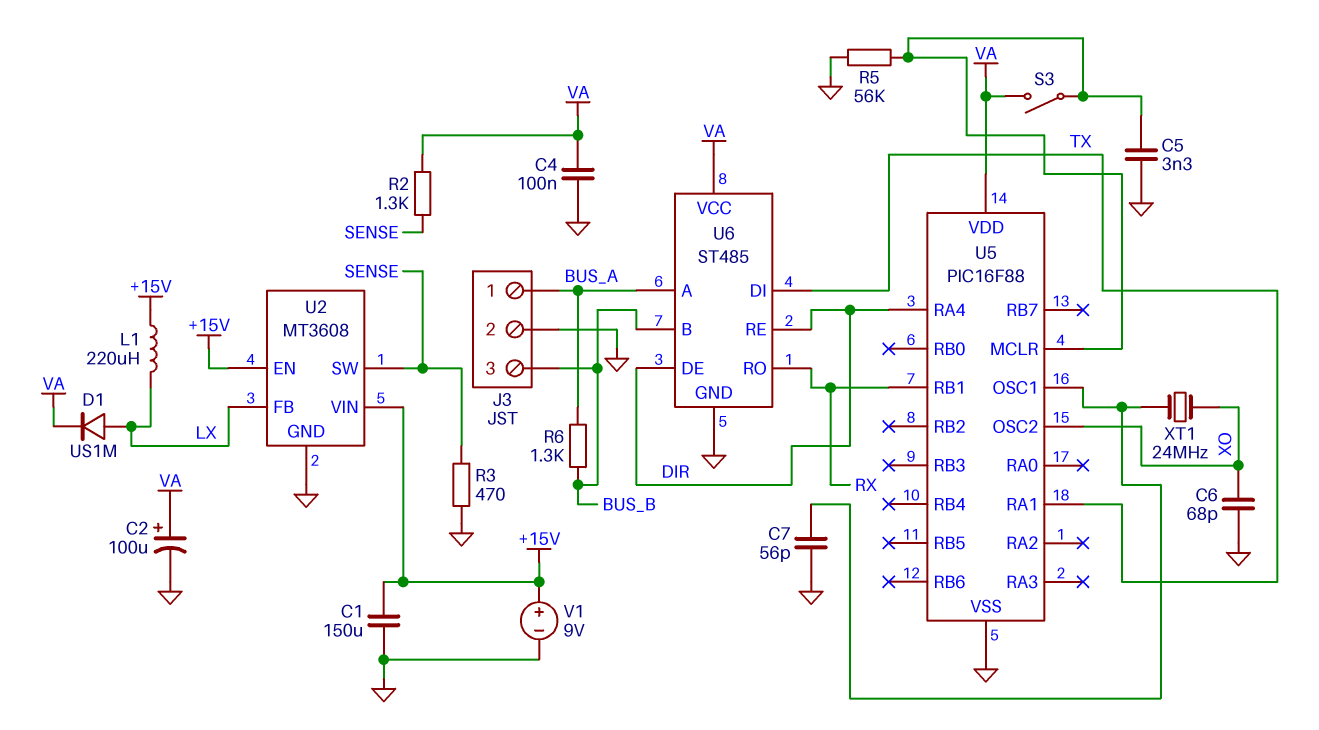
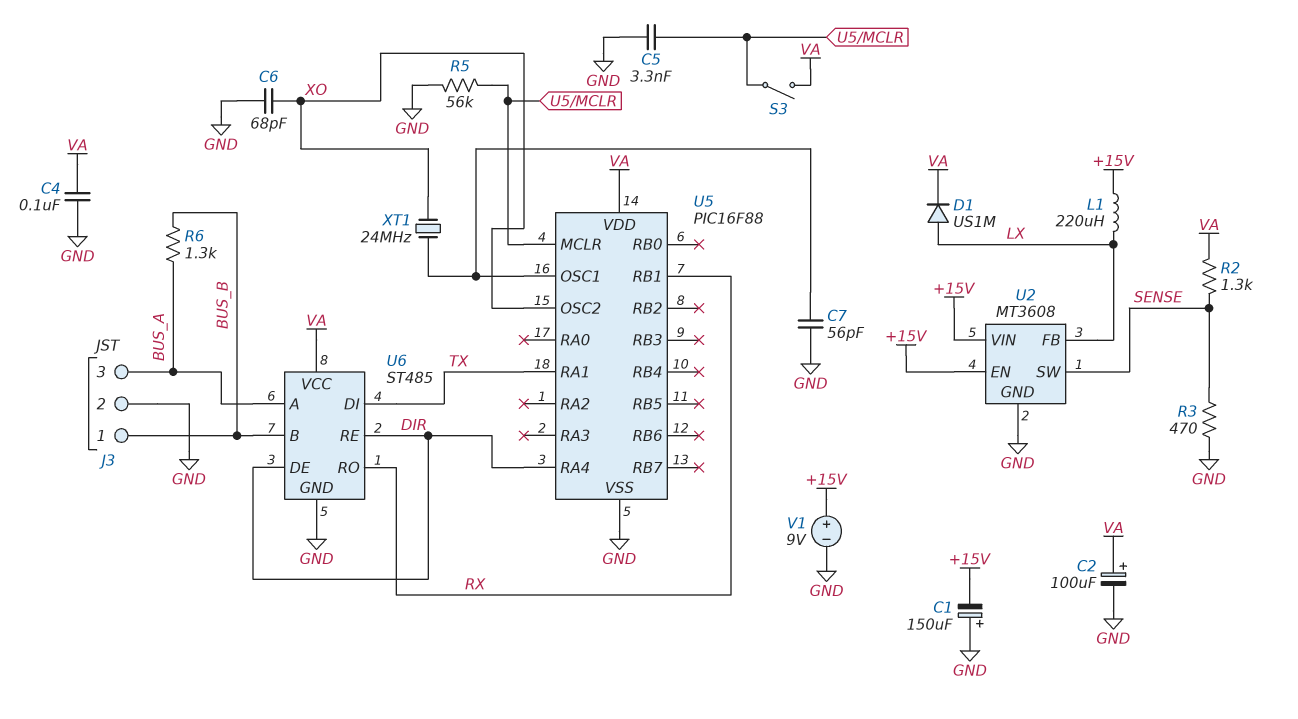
C1: 150uF (+15V, GND) -> 150uF (plus GND, minus +15V)
J3 pin 1: BUS_A -> BUS_B
J3 pin 3: BUS_B -> BUS_A

